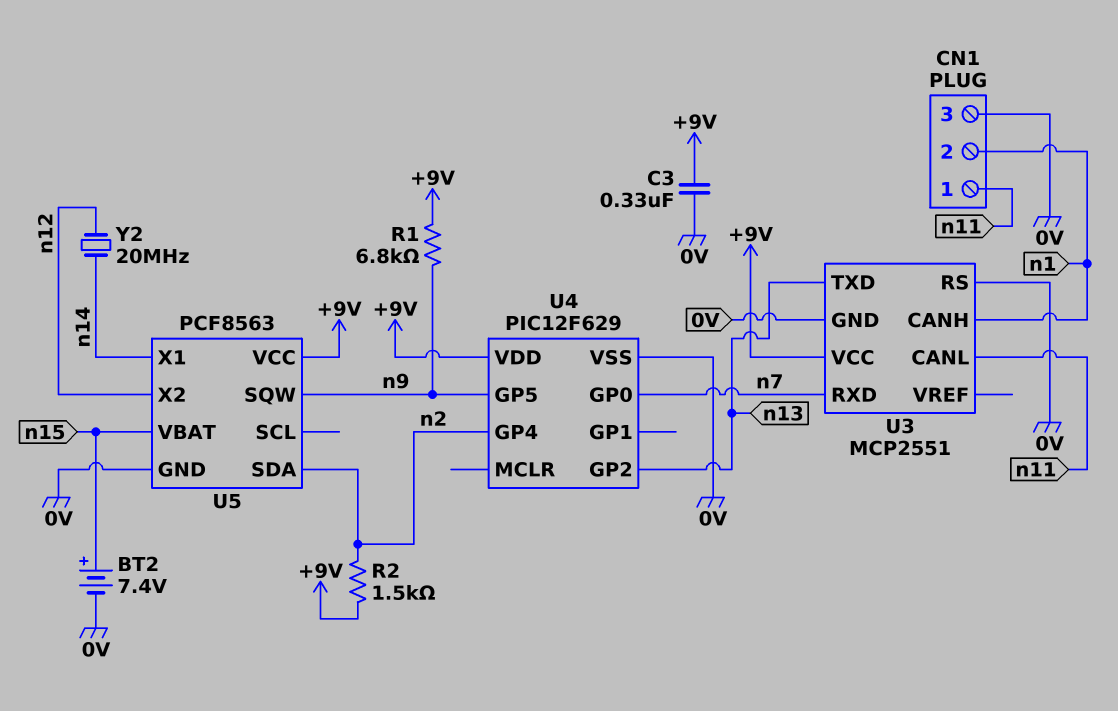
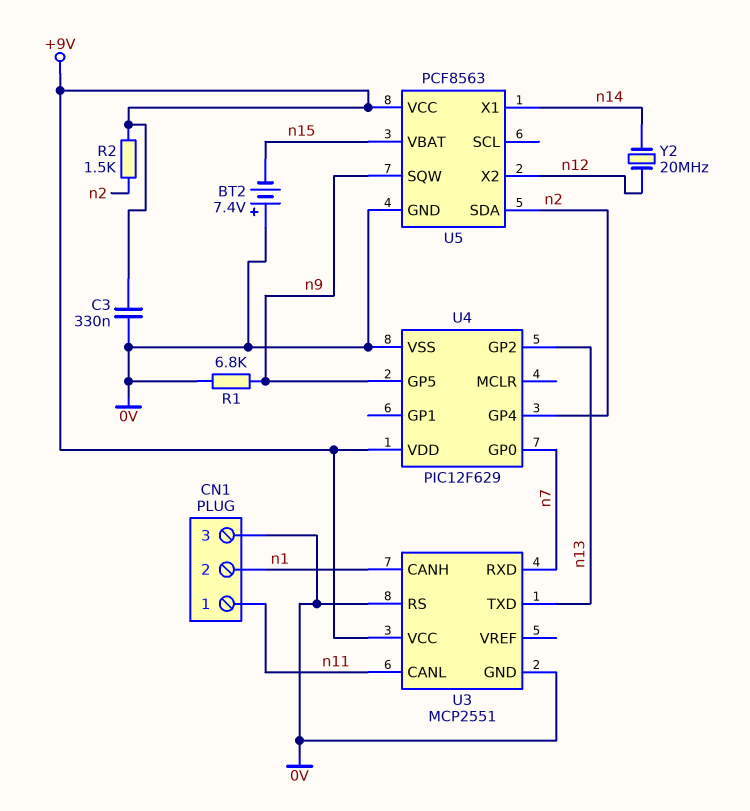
BT2: 7.4V (plus n15, minus 0V) -> 7.4V (plus 0V, minus n15)
R1: 6.8k (+9V, n9) -> 6.8k (0V, n9)

